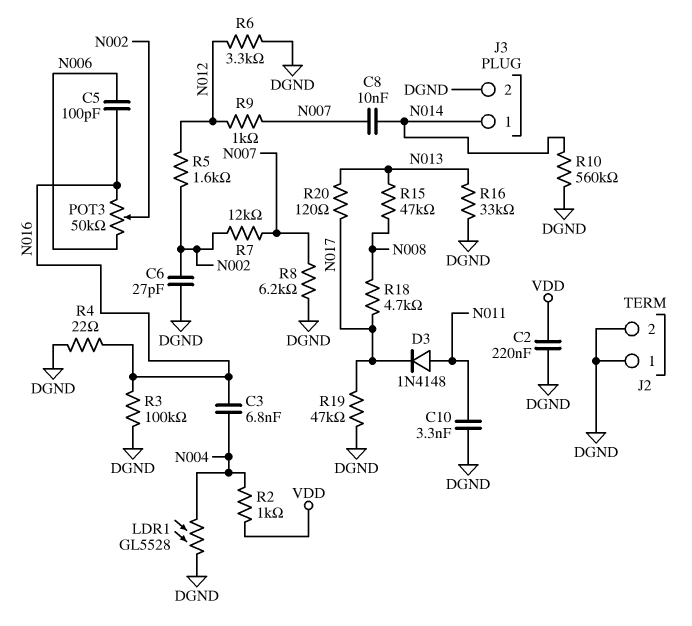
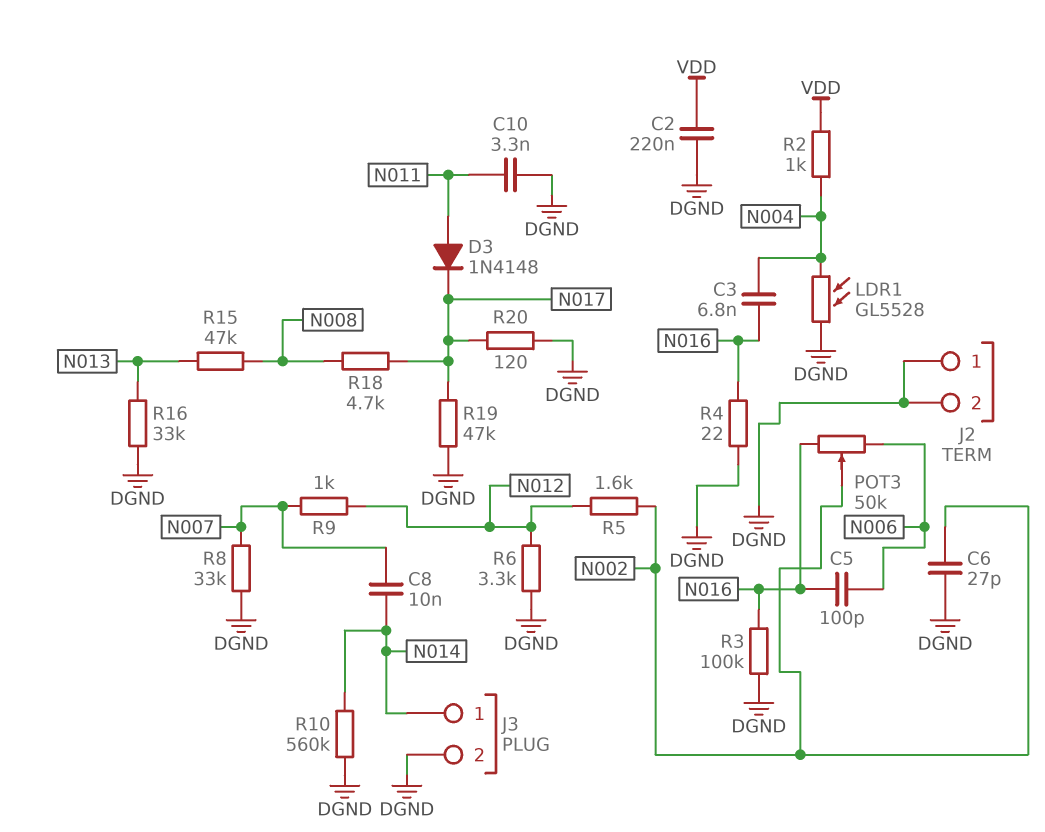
R7: 12k (N002, N007) -> none
R8: 6.2k (DGND, N007) -> 33k (DGND, N007)
R20: 120 (N013, N017) -> 120 (DGND, N017)

